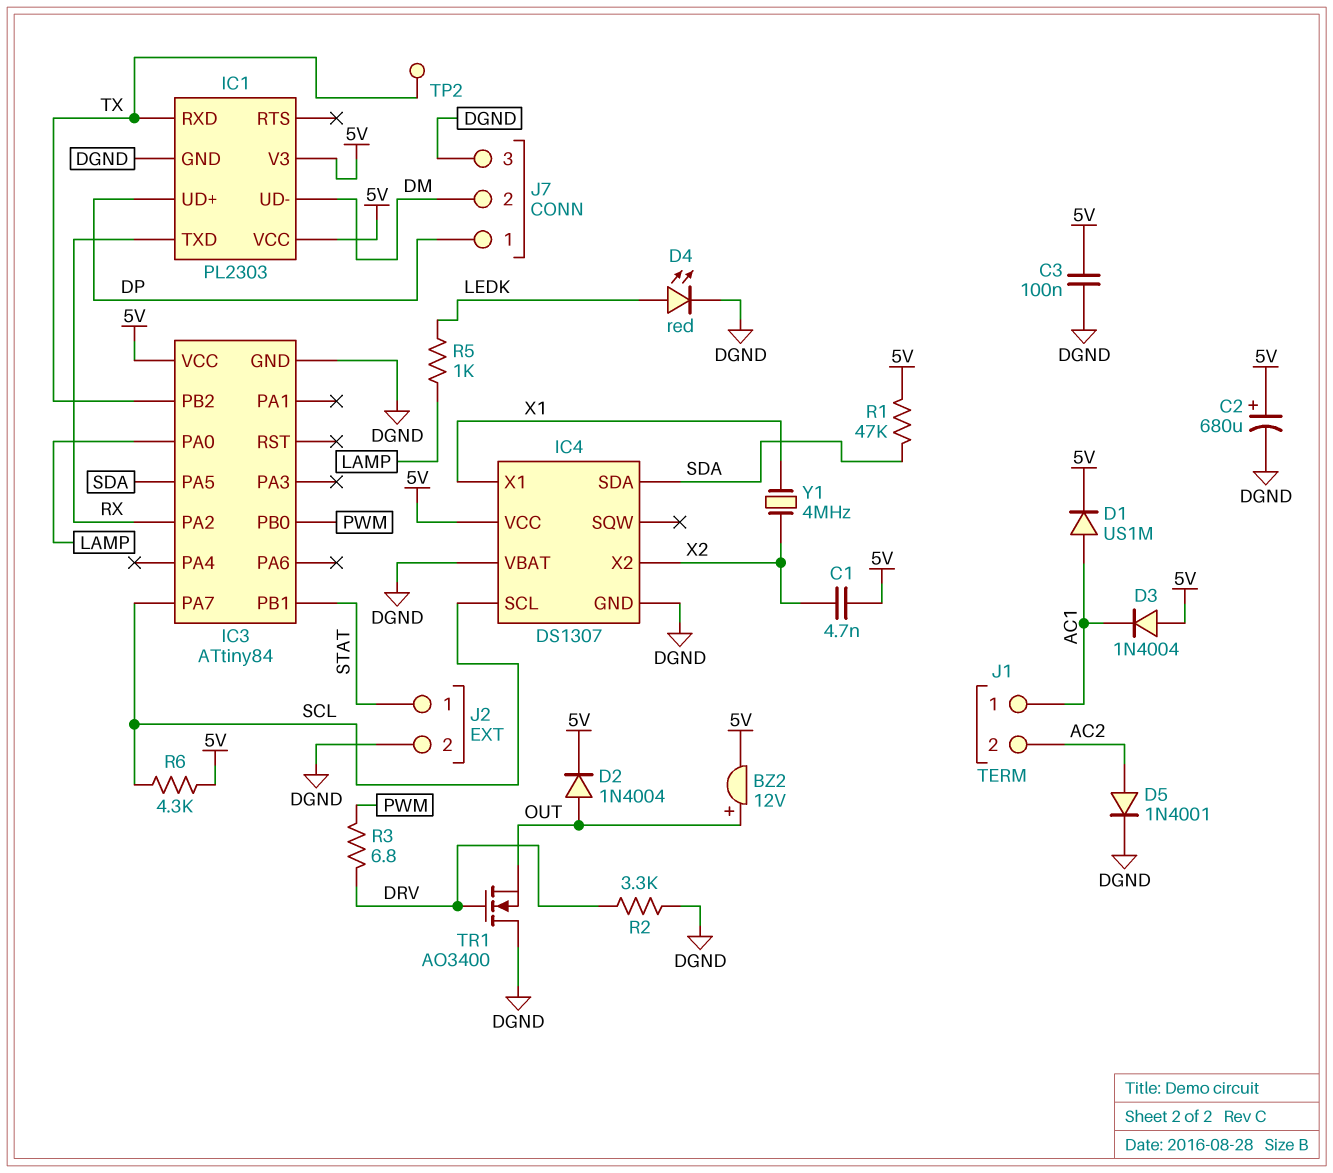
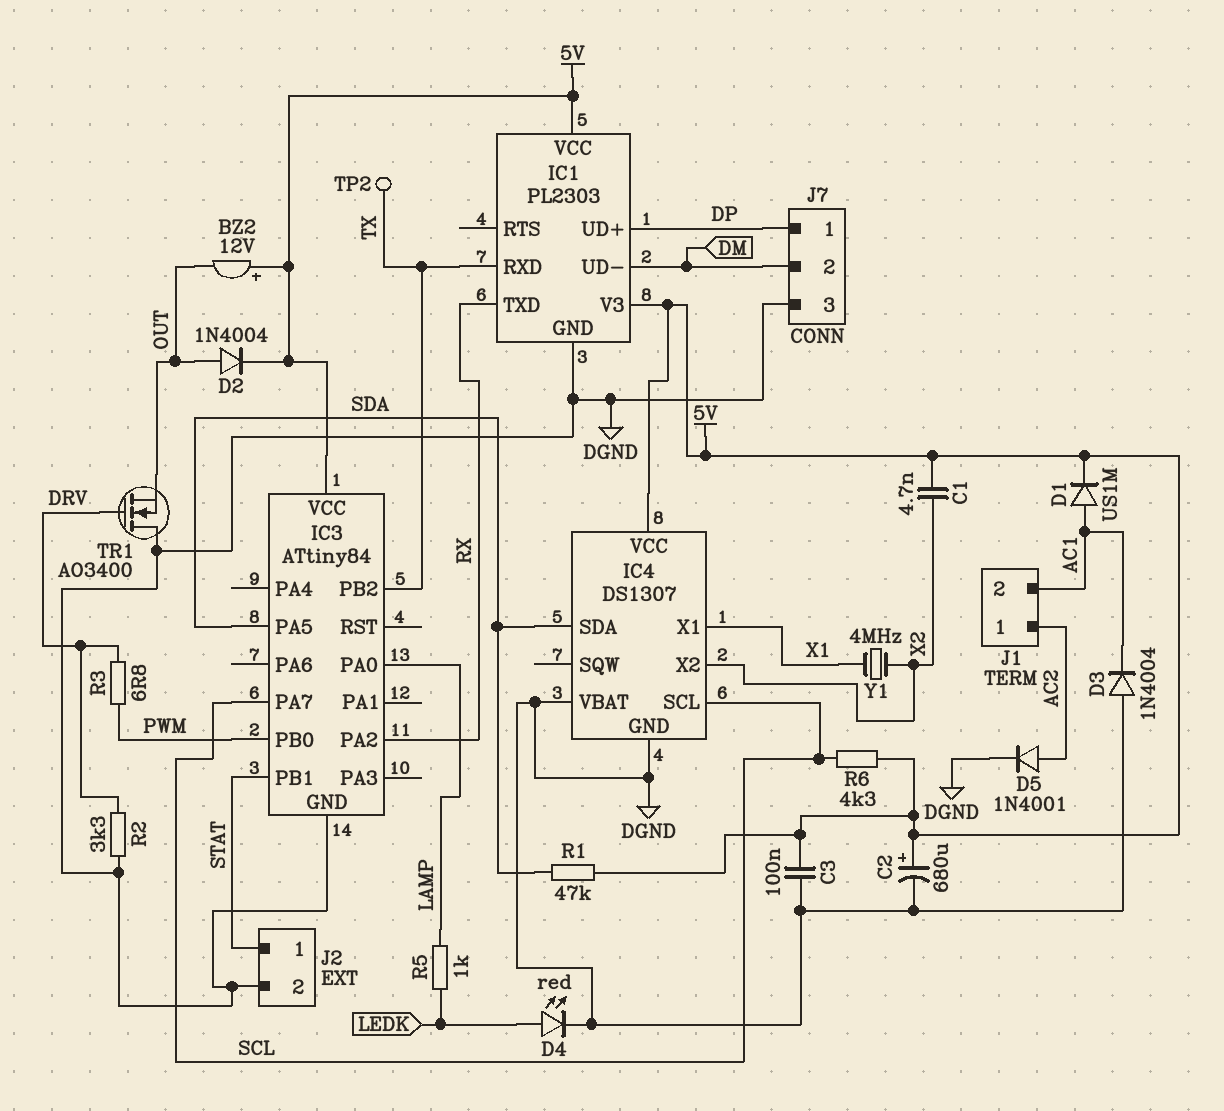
BZ2: buzzer 12V (plus OUT, minus 5V) -> buzzer 12V (plus 5V, minus OUT)
D3: diode 1N4004 (A 5V, K AC1) -> diode 1N4004 (A DGND, K AC1)
J1 pin 1: AC1 -> AC2
J1 pin 2: AC2 -> AC1

